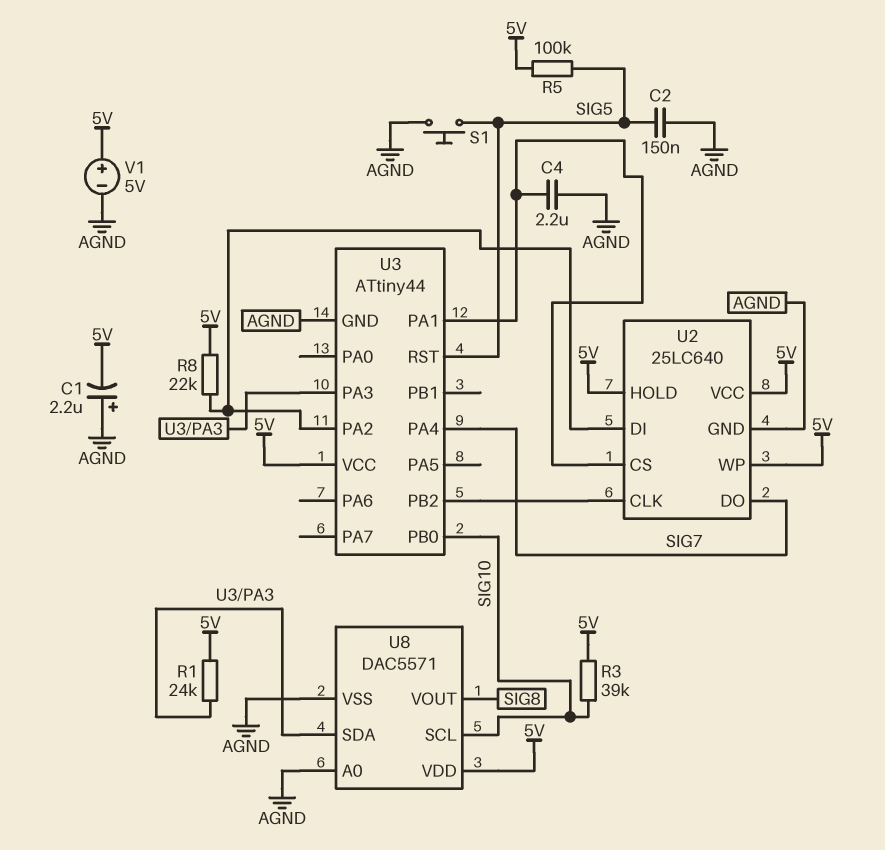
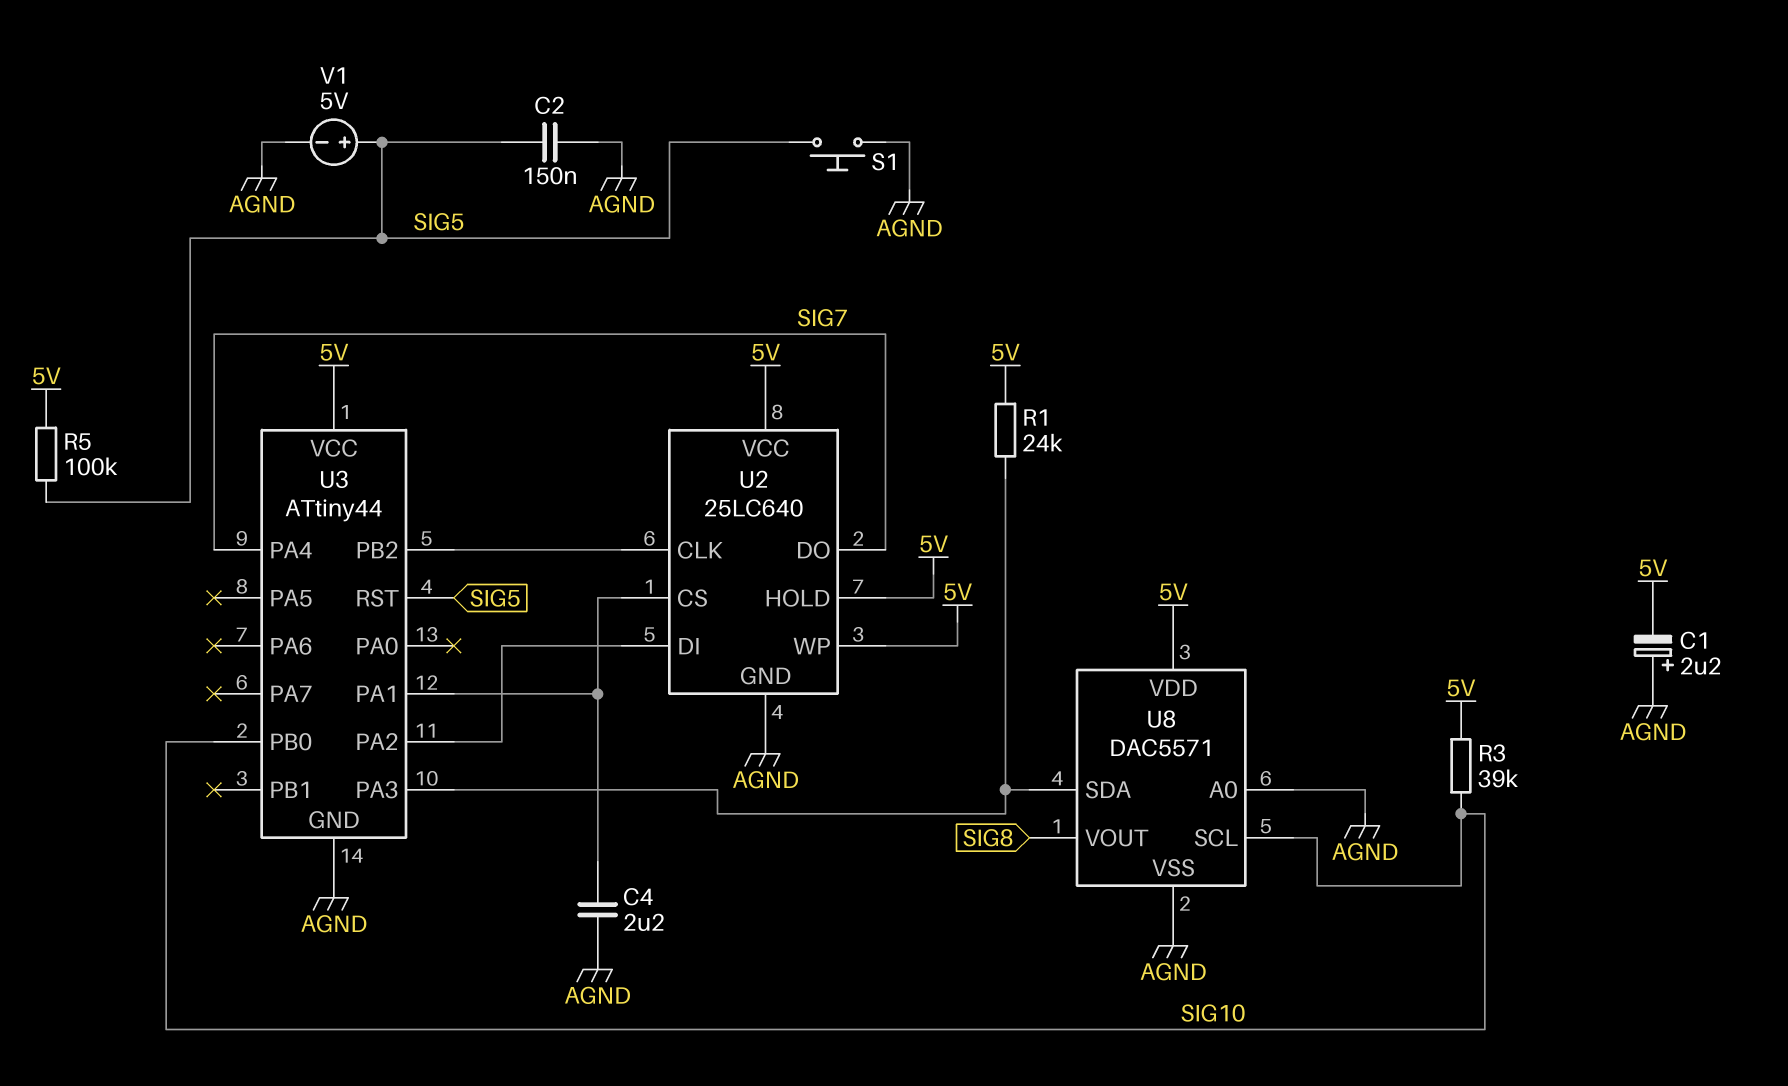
R8: 22k (5V, U2/DI) -> none
V1: 5V (plus 5V, minus AGND) -> 5V (plus SIG5, minus AGND)

